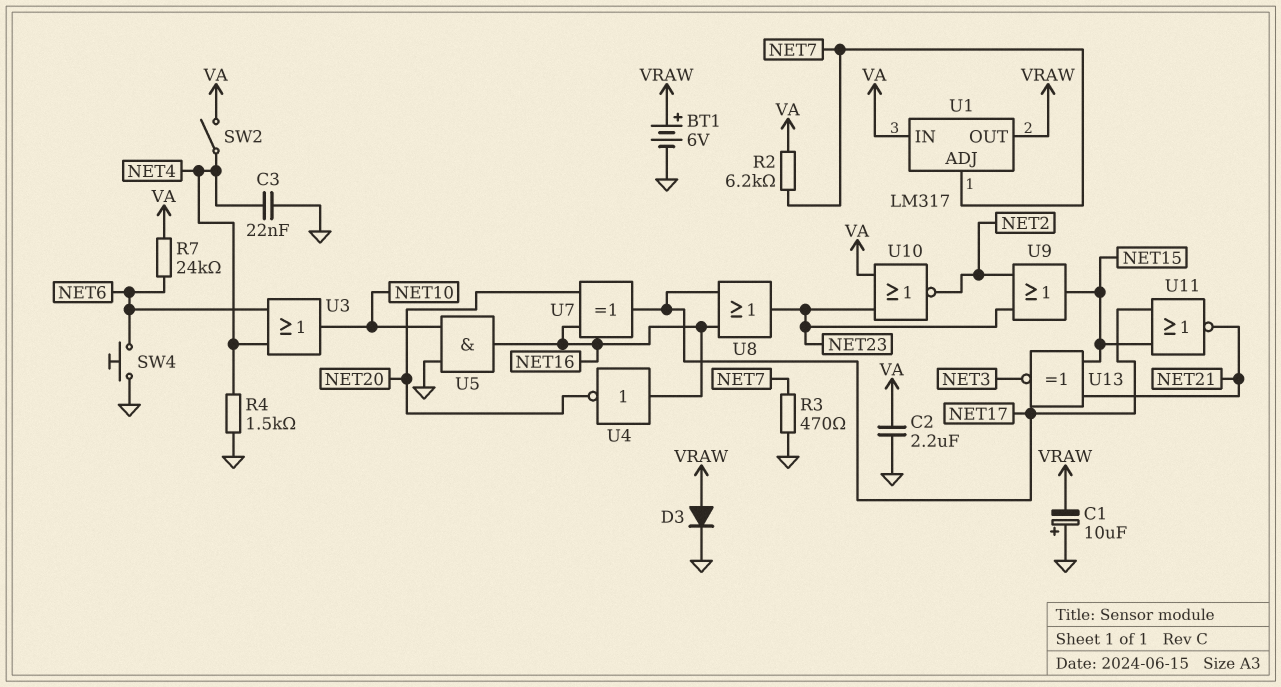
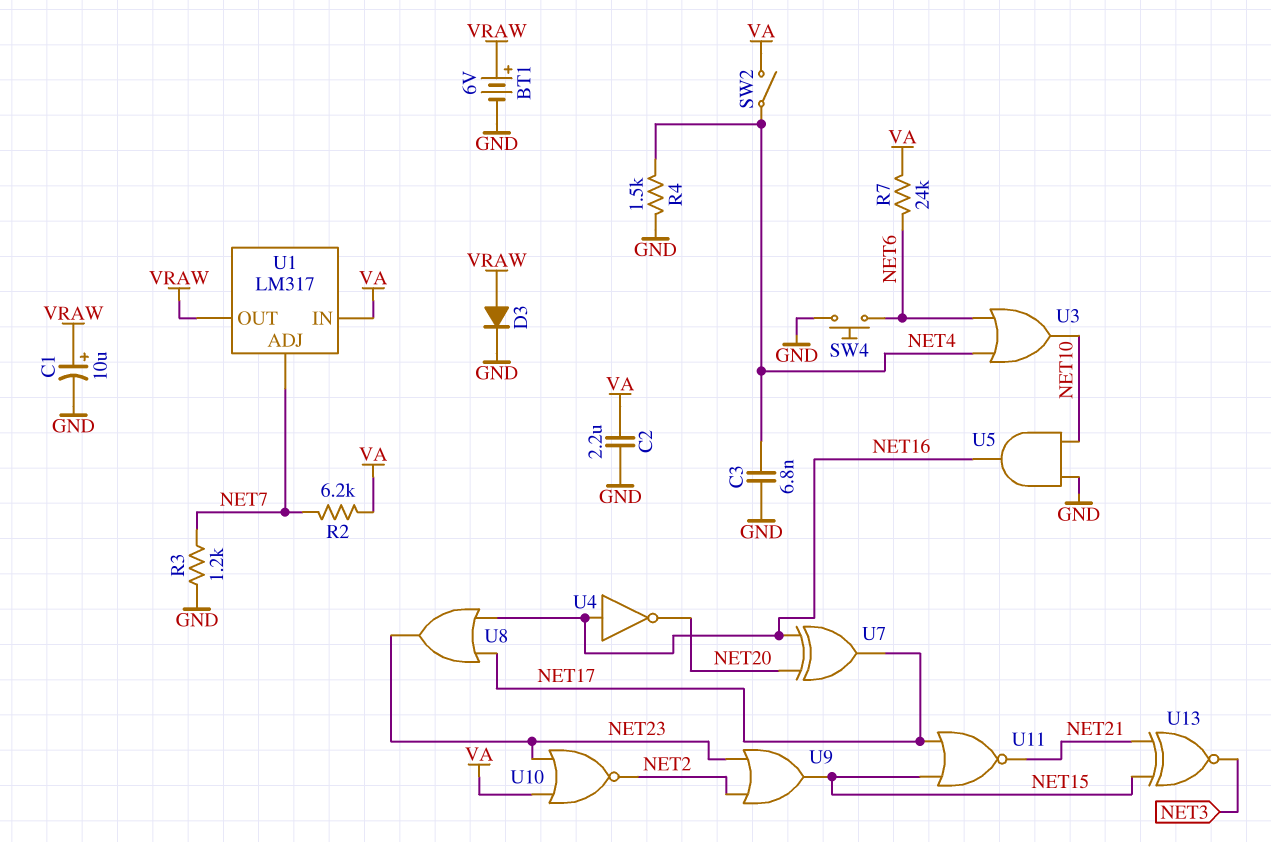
C1: 10uF (plus GND, minus VRAW) -> 10uF (plus VRAW, minus GND)
C3: 22nF (GND, NET4) -> 6.8nF (GND, NET4)
R3: 470 (GND, NET7) -> 1.2k (GND, NET7)

